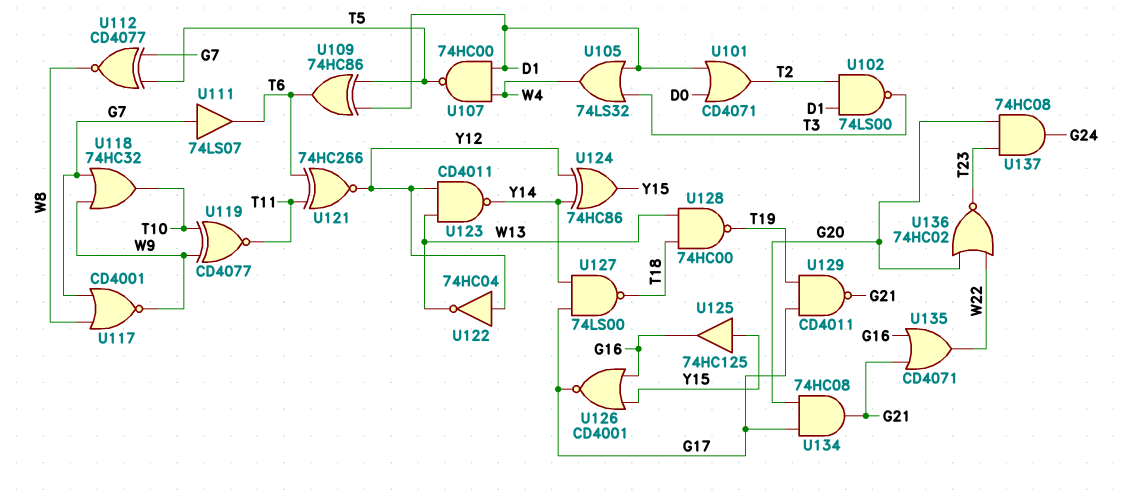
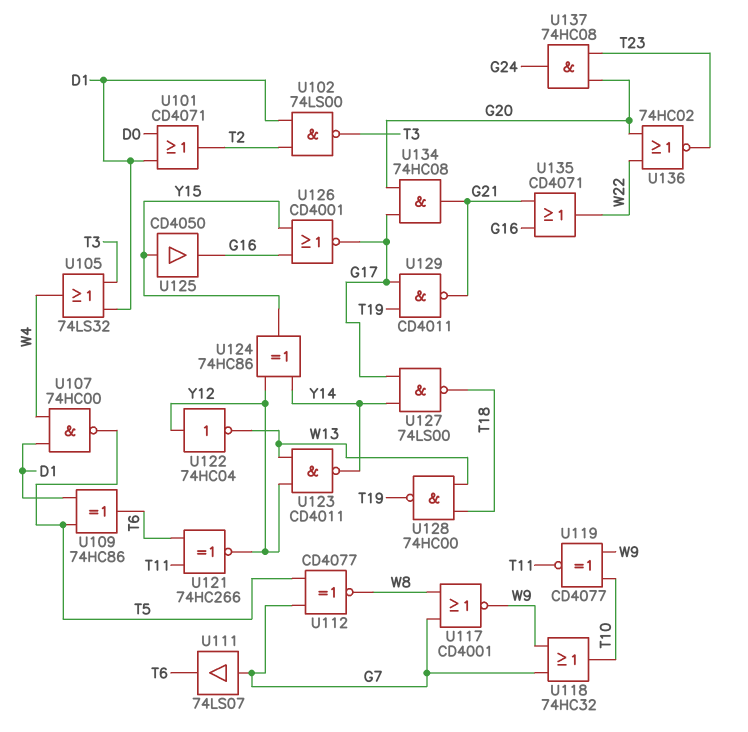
U125: buffer 74HC125 (in Y15, out G16) -> buffer CD4050 (in Y15, out G16)

